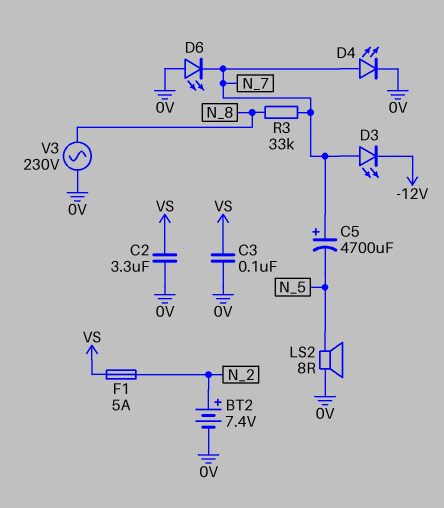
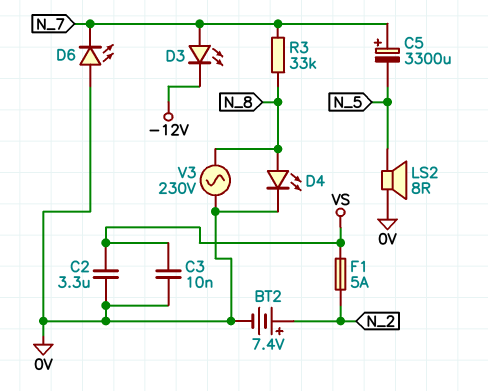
C3: 100nF (0V, VS) -> 10nF (0V, VS)
C5: 4700uF (plus N_7, minus N_5) -> 3300uF (plus N_7, minus N_5)
D4: LED (A N_7, K 0V) -> LED (A N_8, K 0V)

